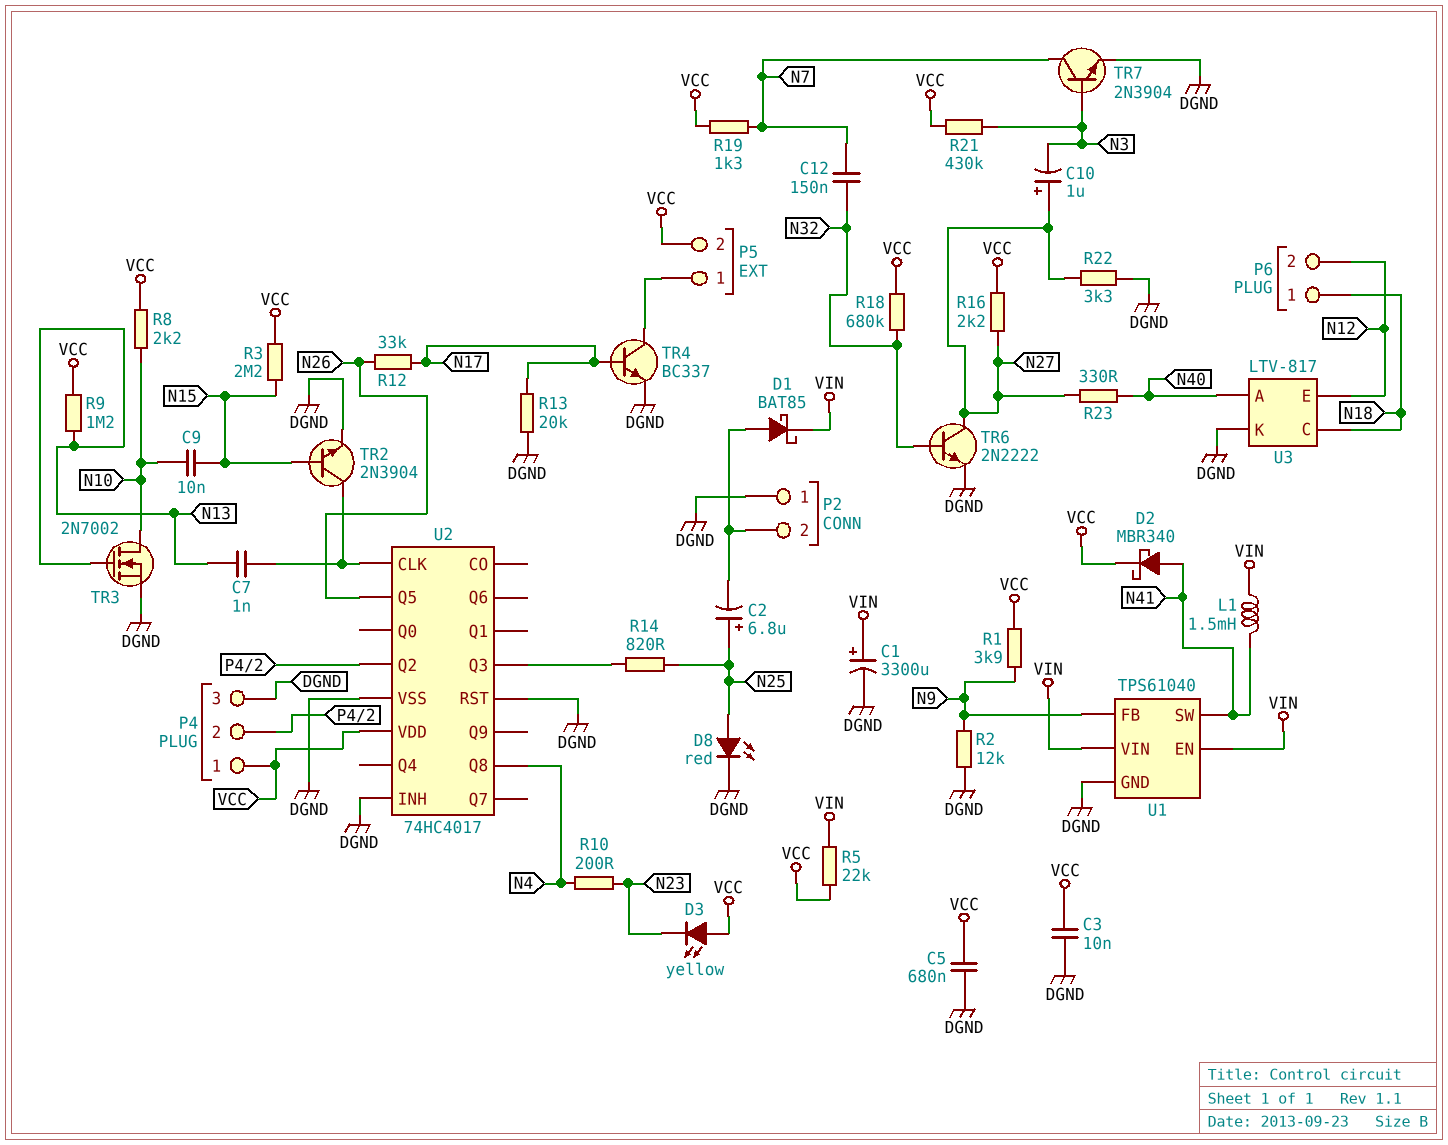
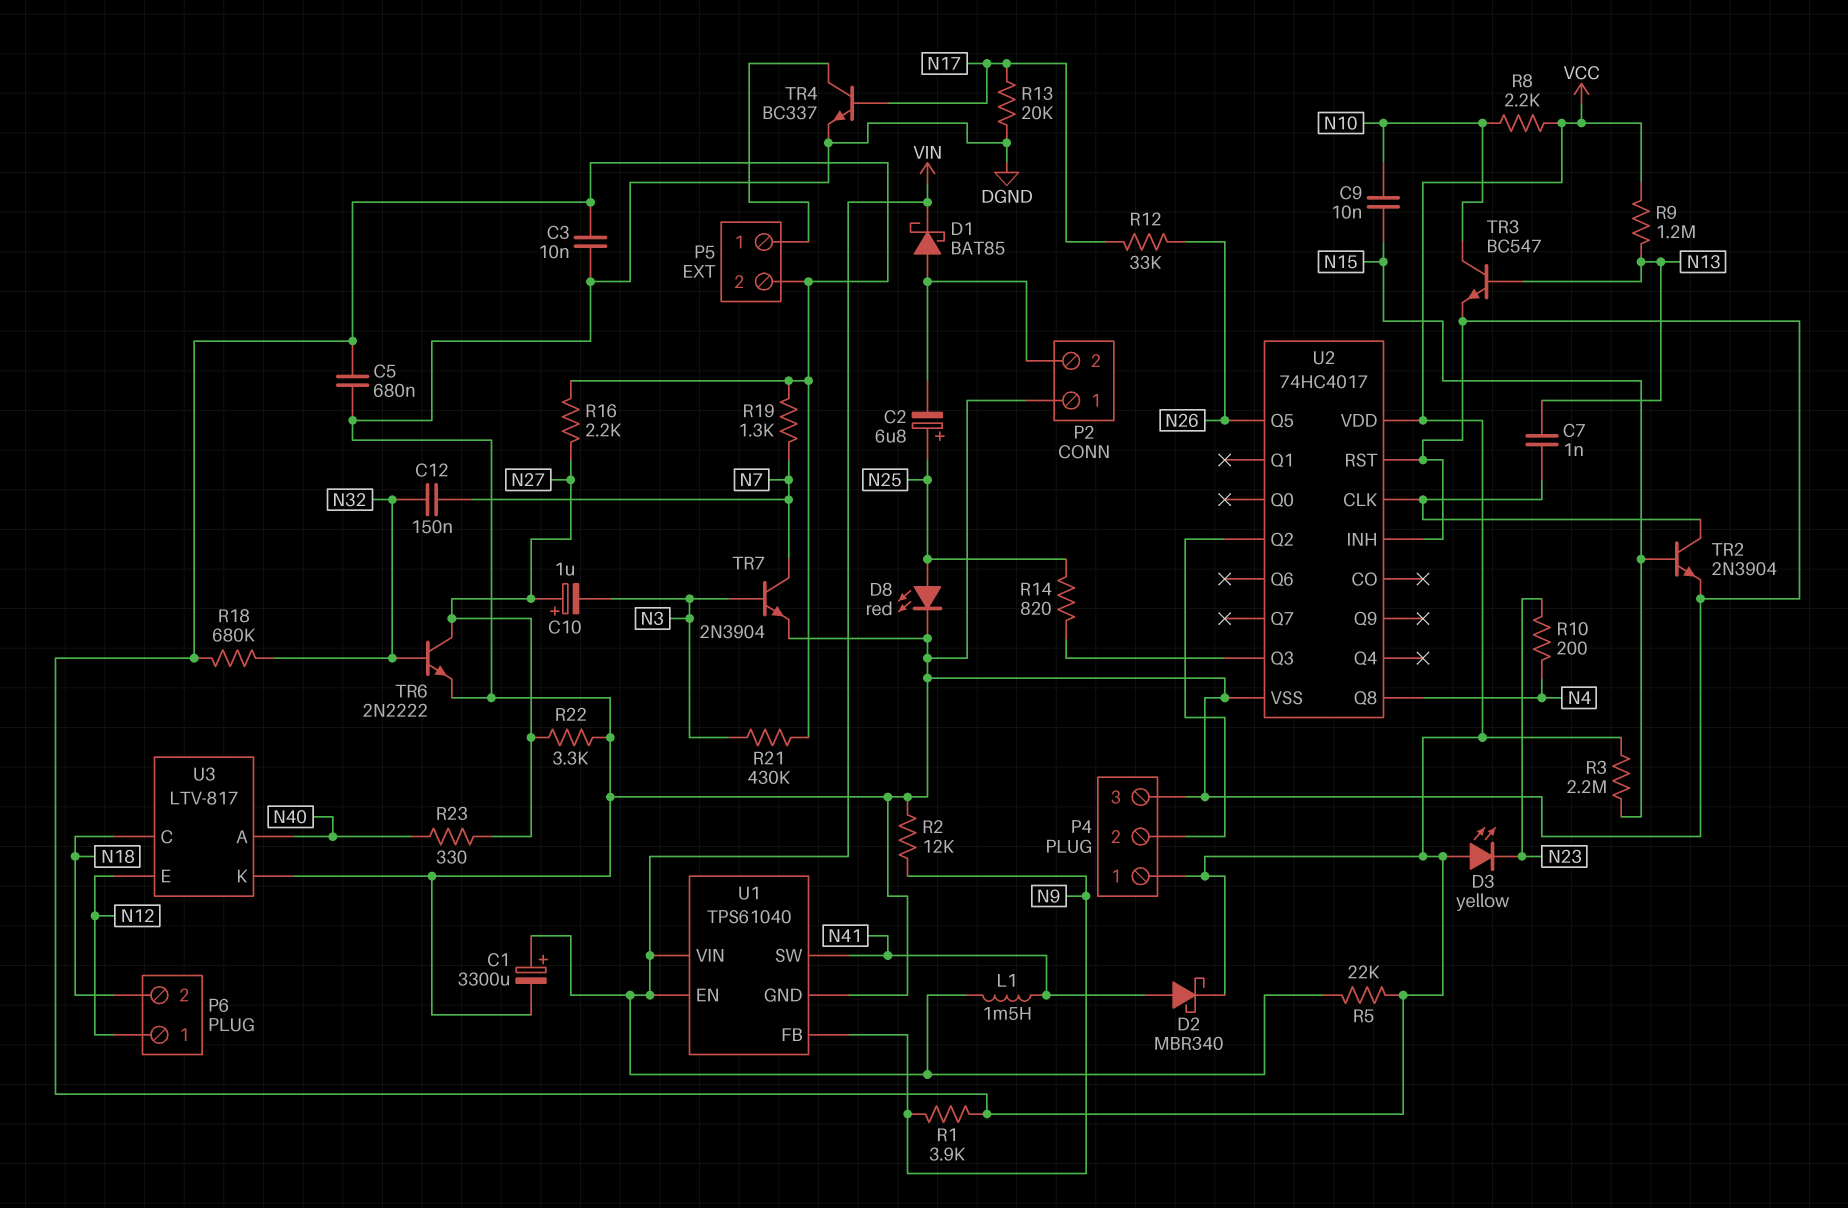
P6 pin 1: N18 -> N12
P6 pin 2: N12 -> N18
TR3: NMOS 2N7002 (G N13, D N10, S DGND) -> NPN BC547 (B N13, C N10, E DGND)

